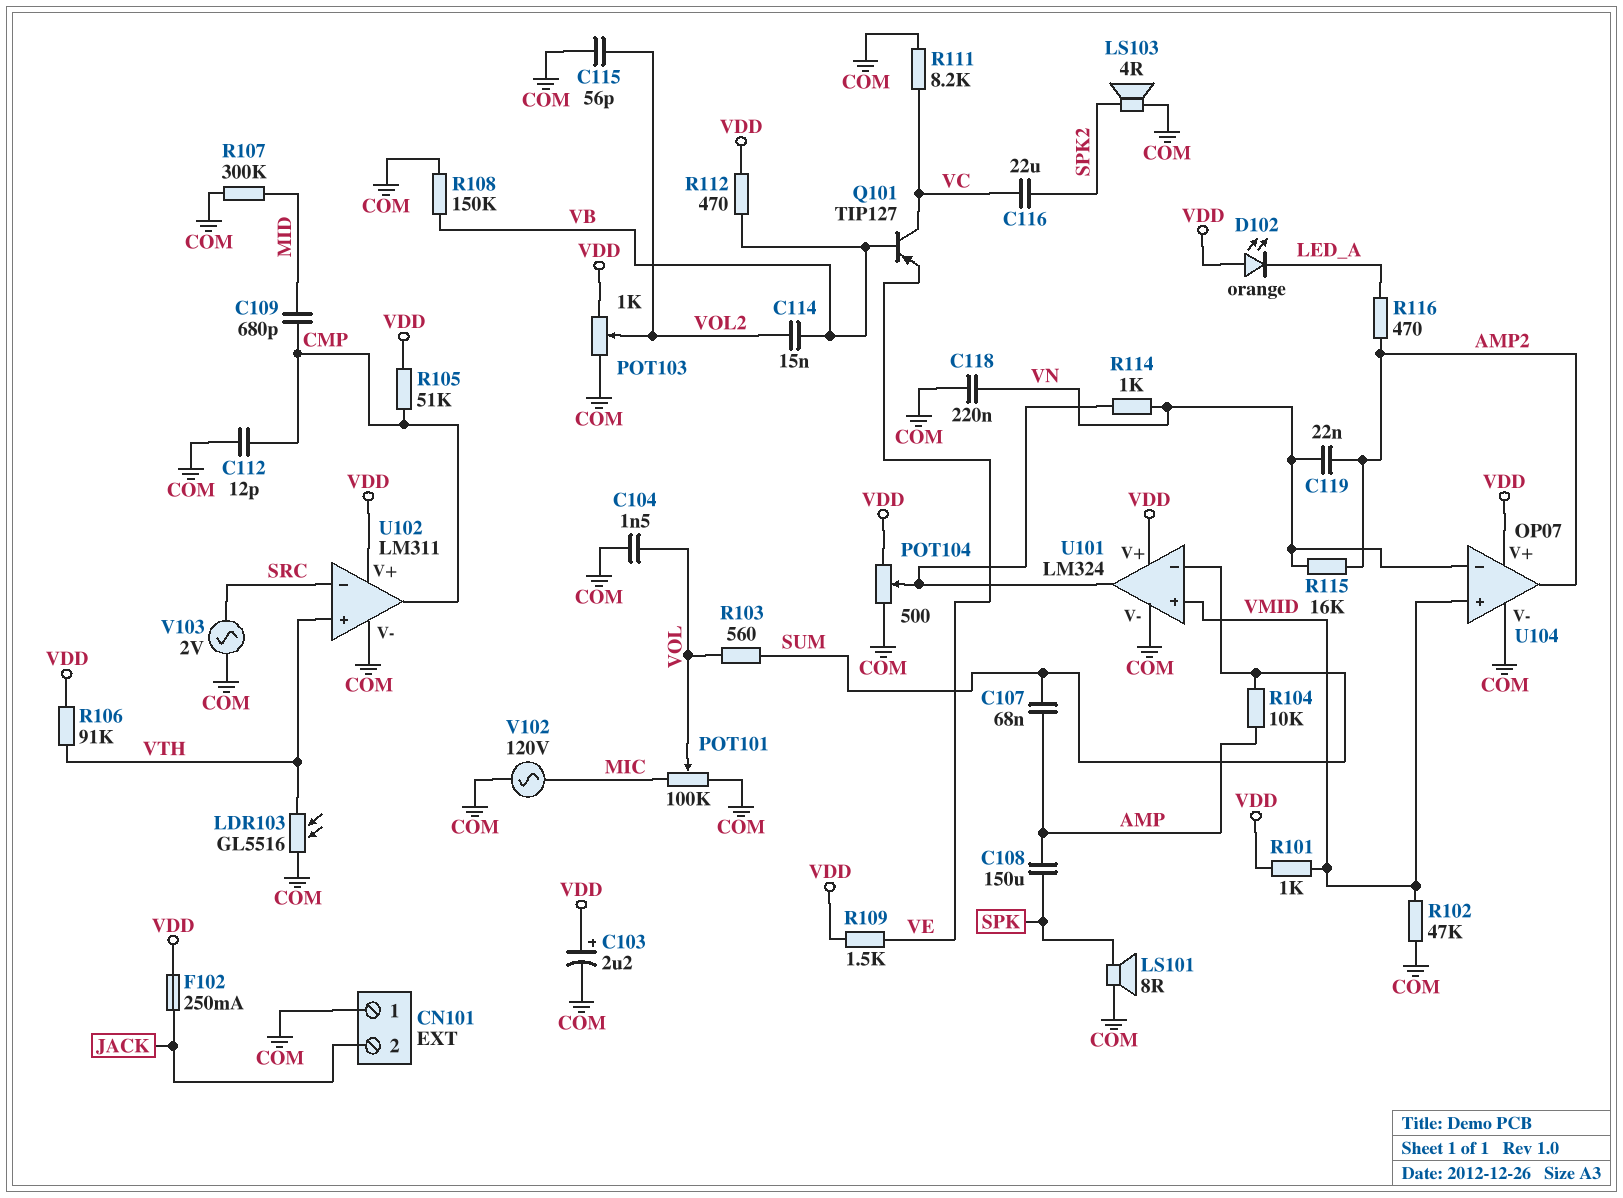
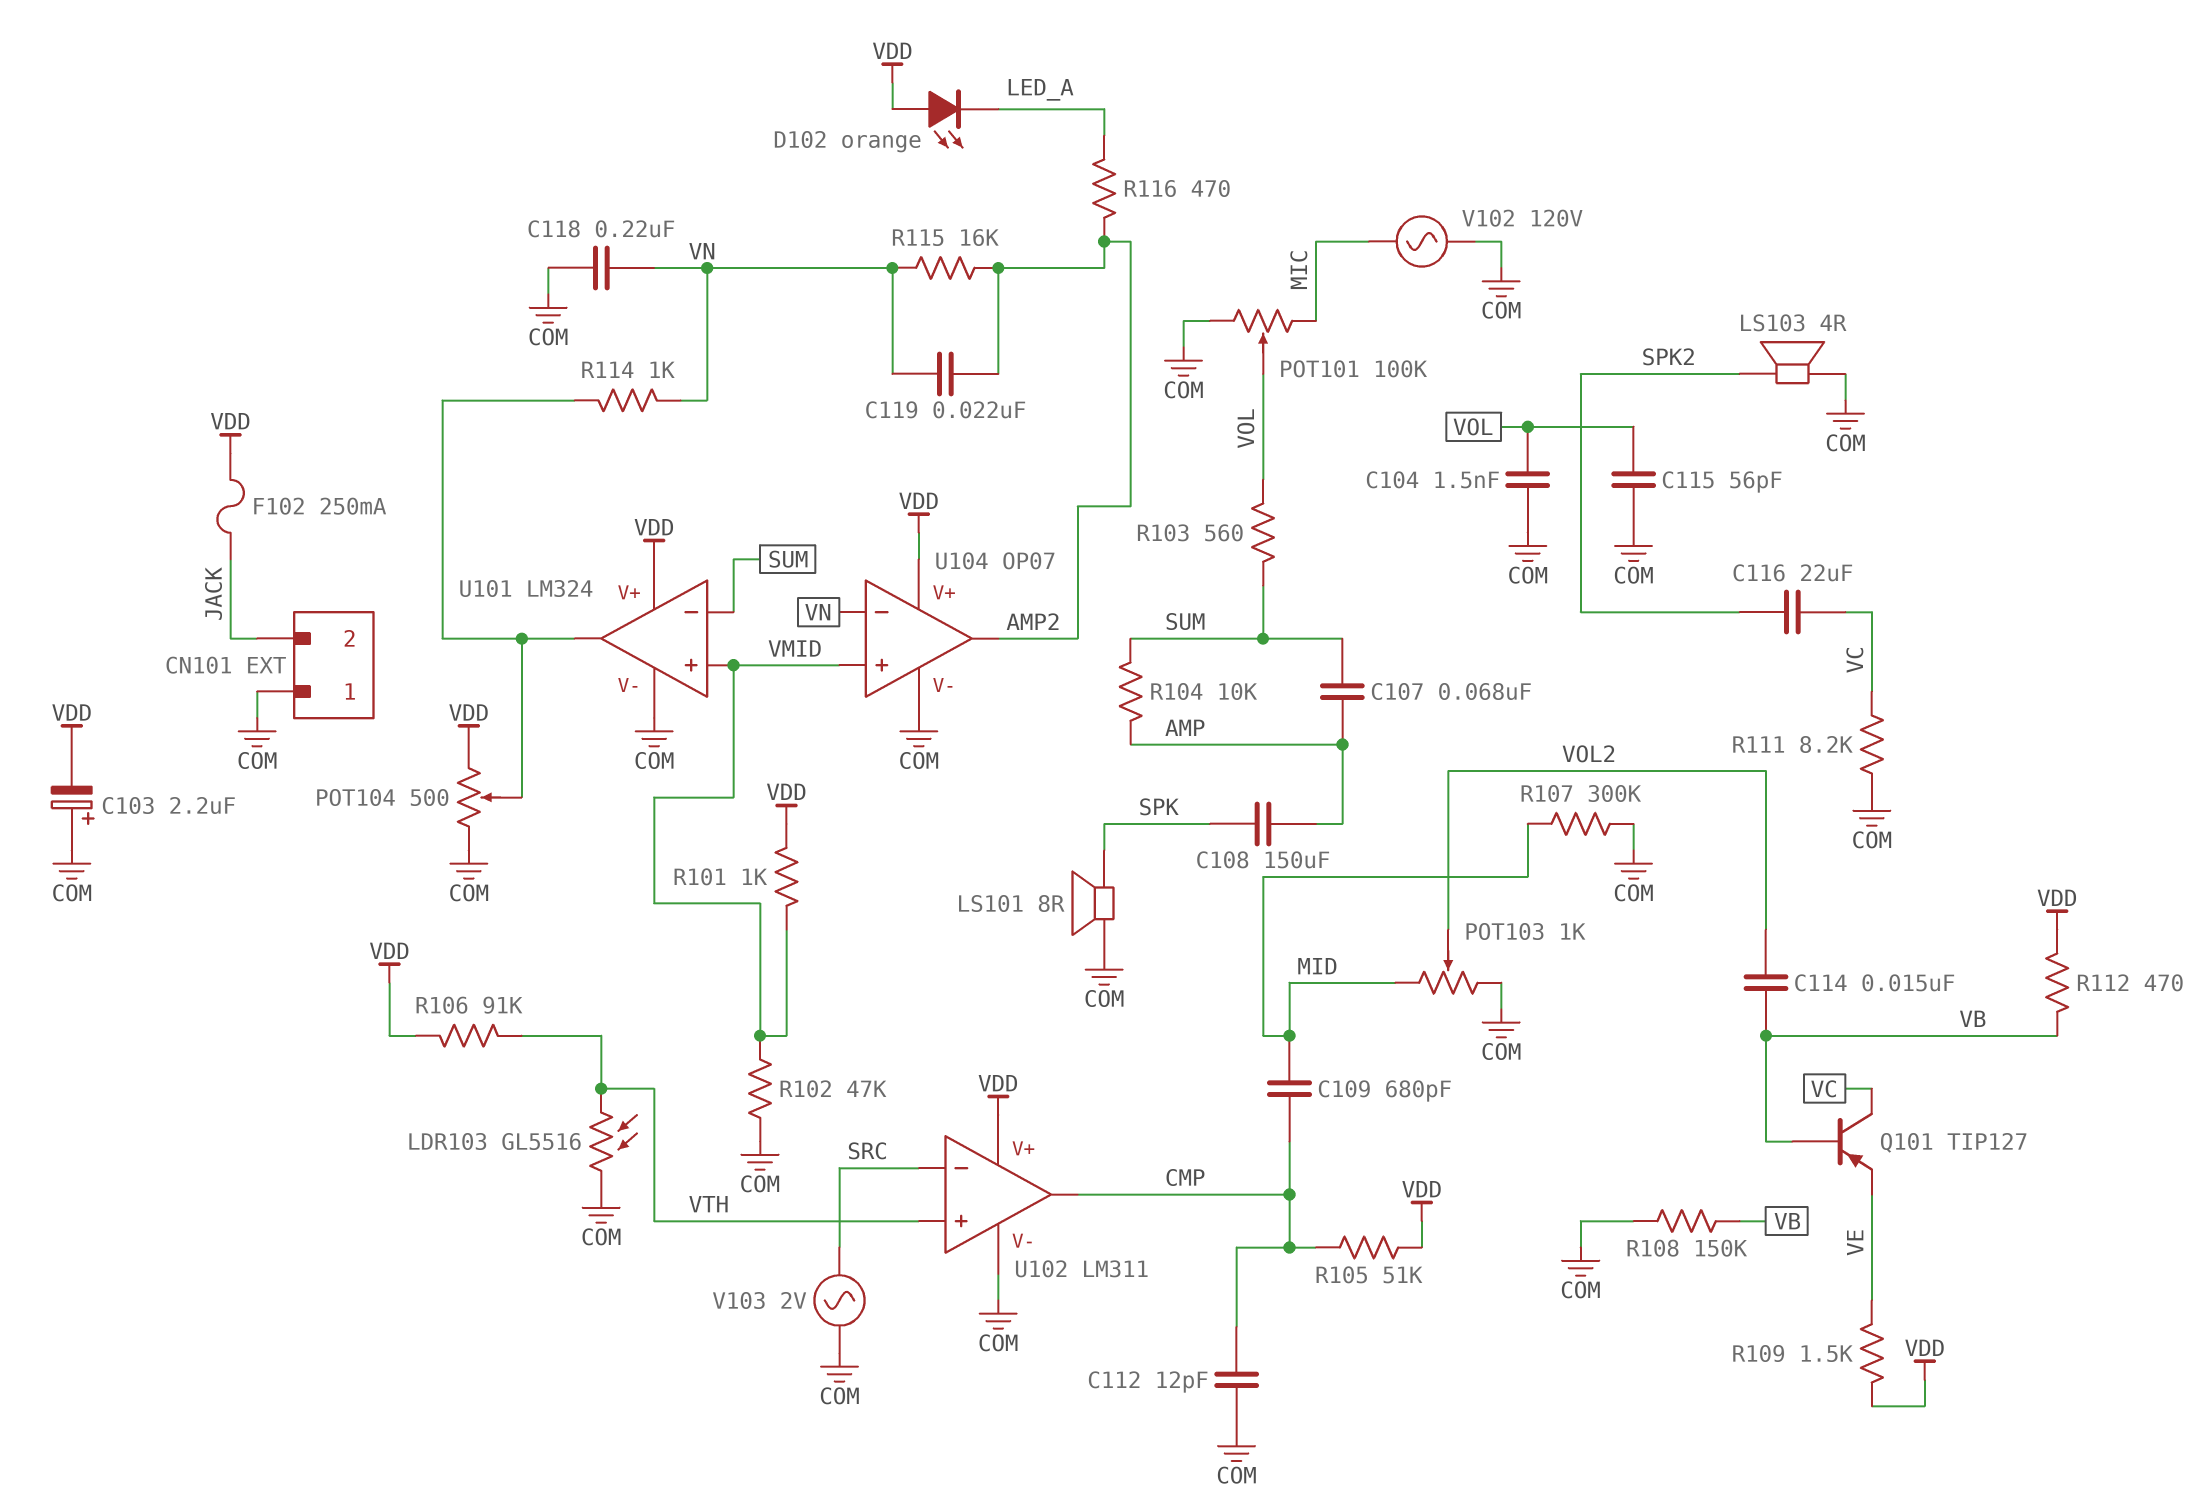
C103: 2.2uF (plus VDD, minus COM) -> 2.2uF (plus COM, minus VDD)
C115: 56pF (COM, VOL2) -> 56pF (COM, VOL)
POT103: 1k (COM, VDD, wiper VOL2) -> 1k (COM, MID, wiper VOL2)

